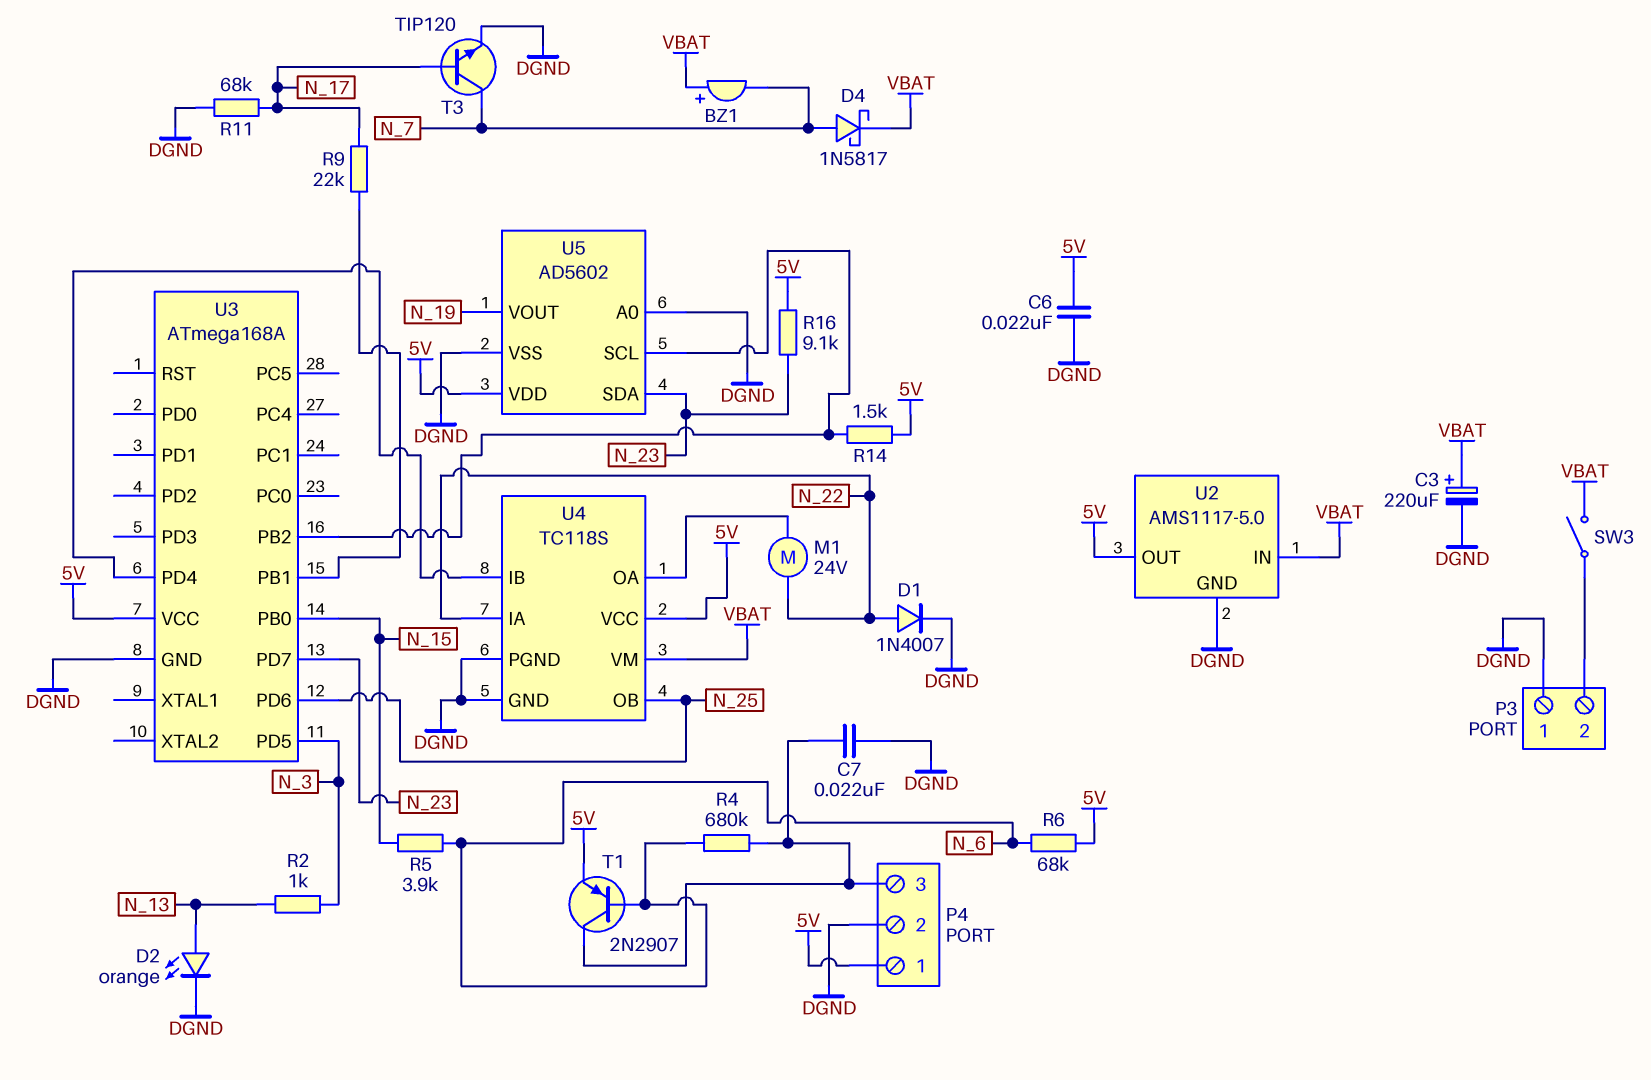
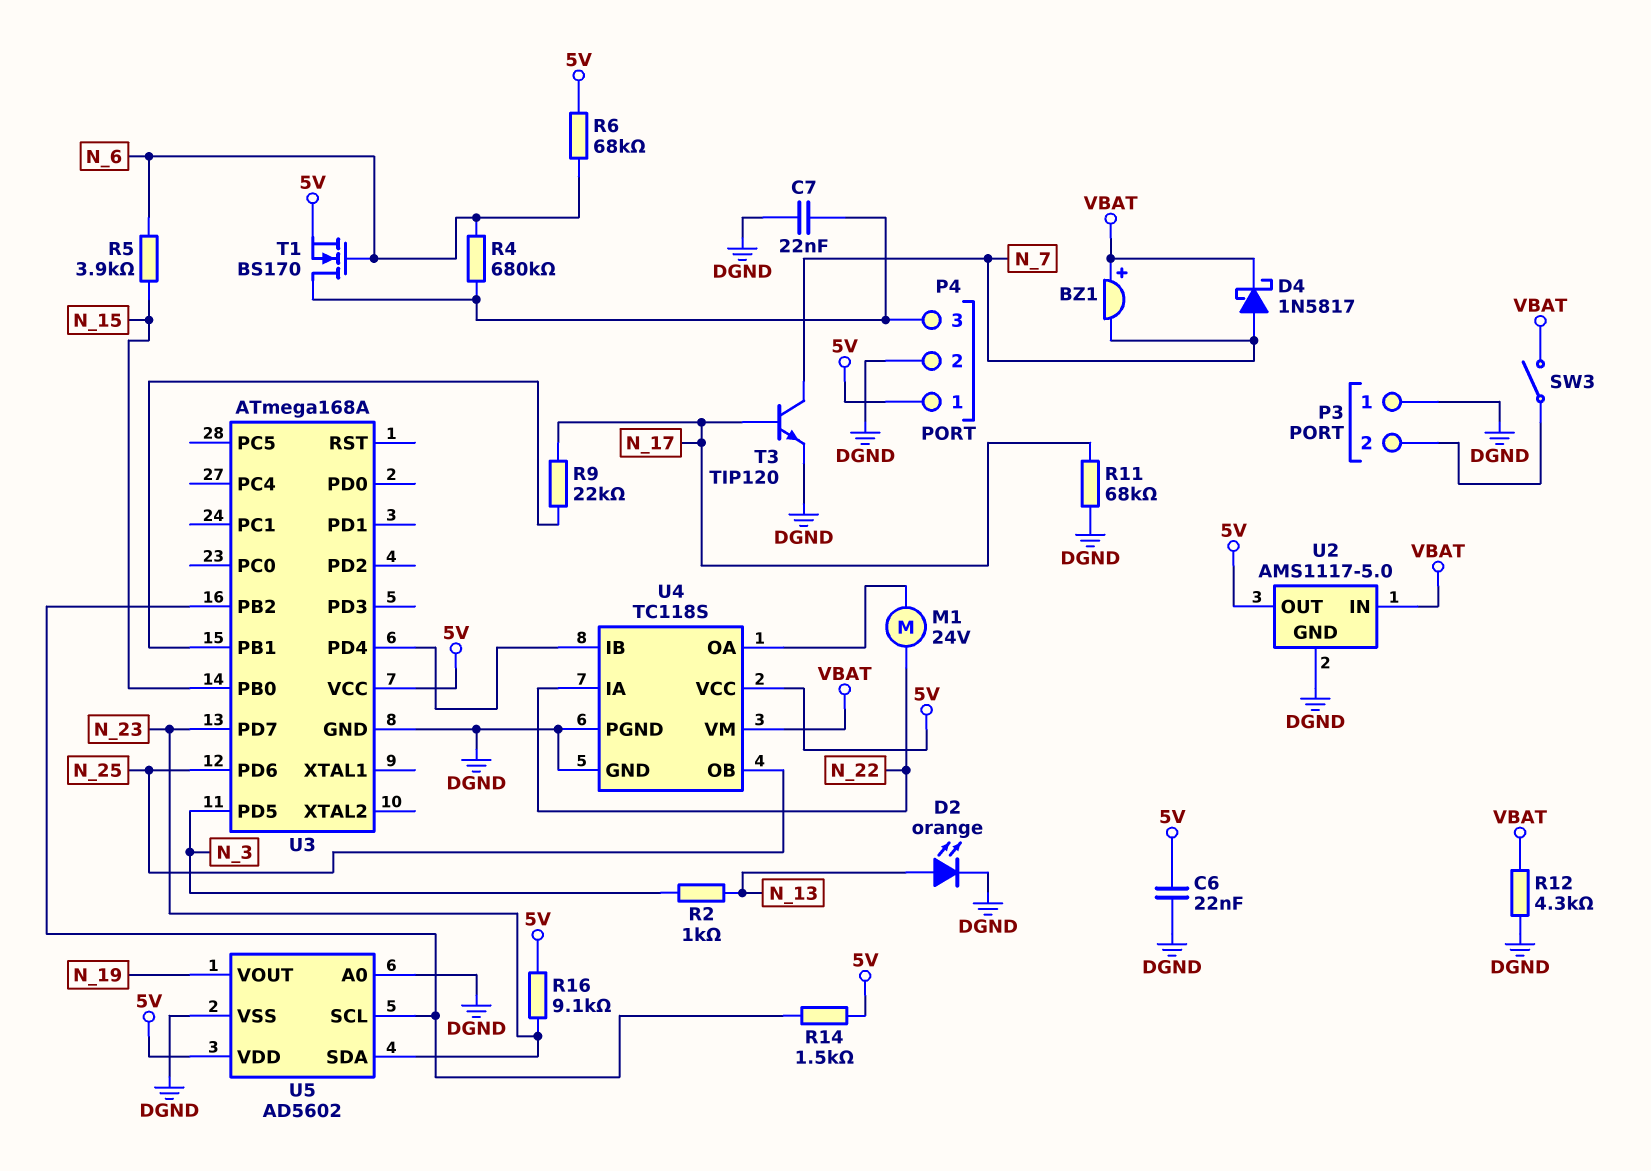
C3: 220uF (plus VBAT, minus DGND) -> none
D1: diode 1N4007 (A N_22, K DGND) -> none
R12: none -> 4.3k (DGND, VBAT)
T1: PNP 2N2907 (B N_6, C P4/3, E 5V) -> NMOS BS170 (G N_6, D P4/3, S 5V)

